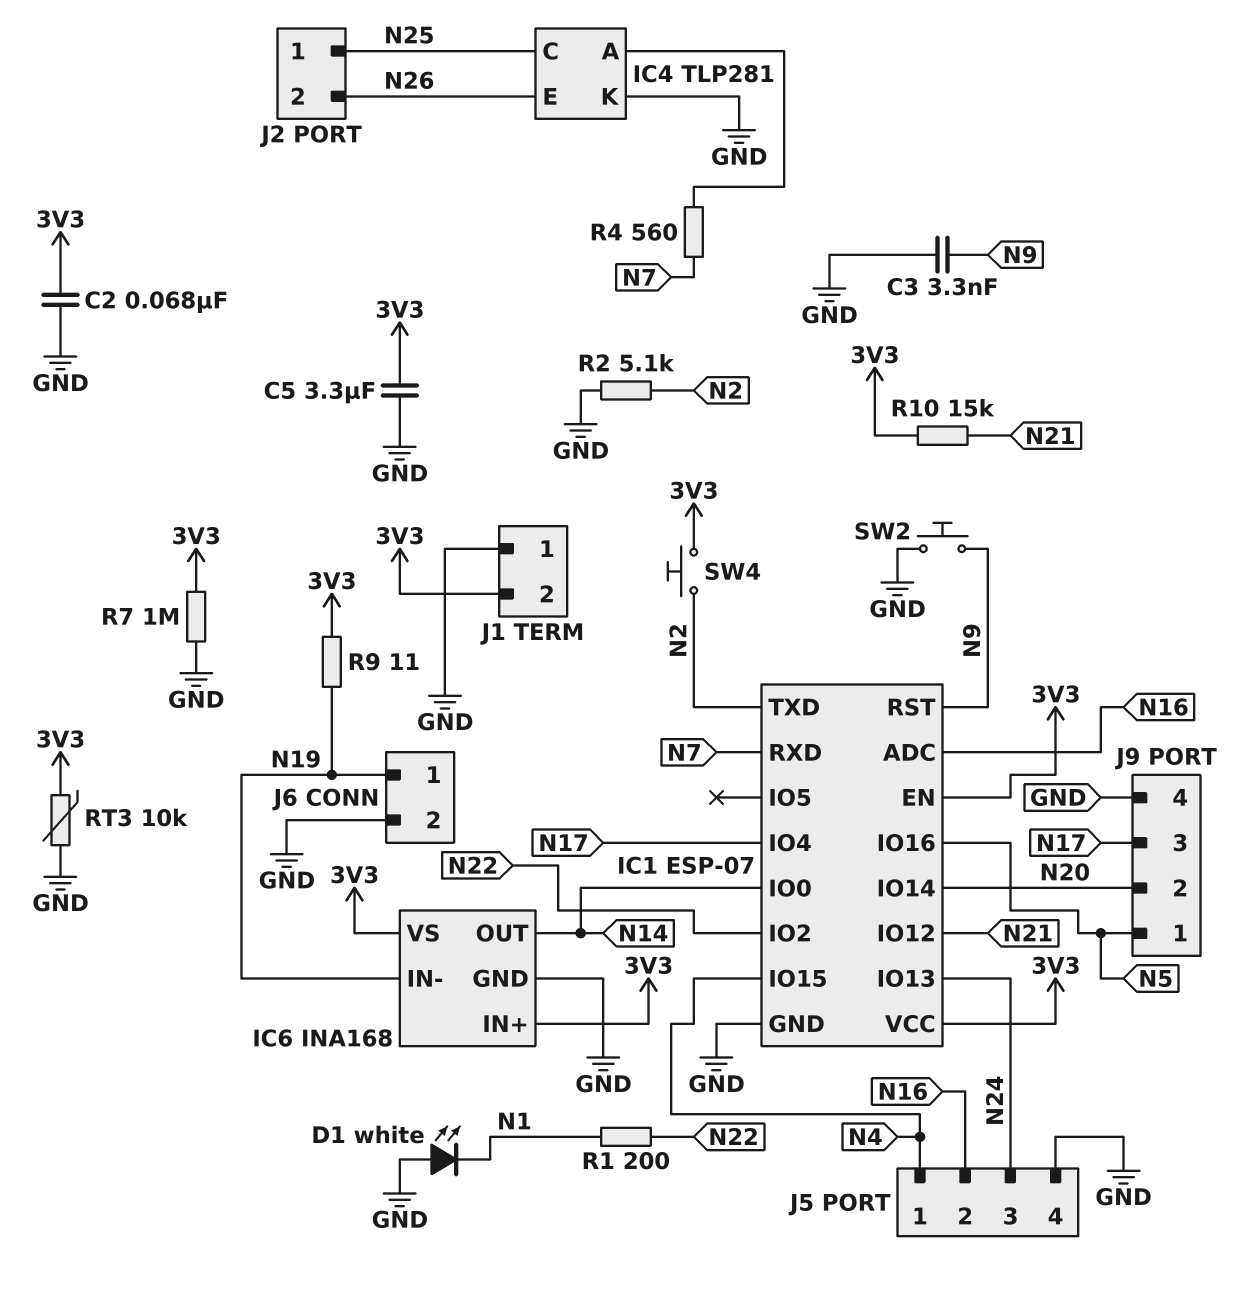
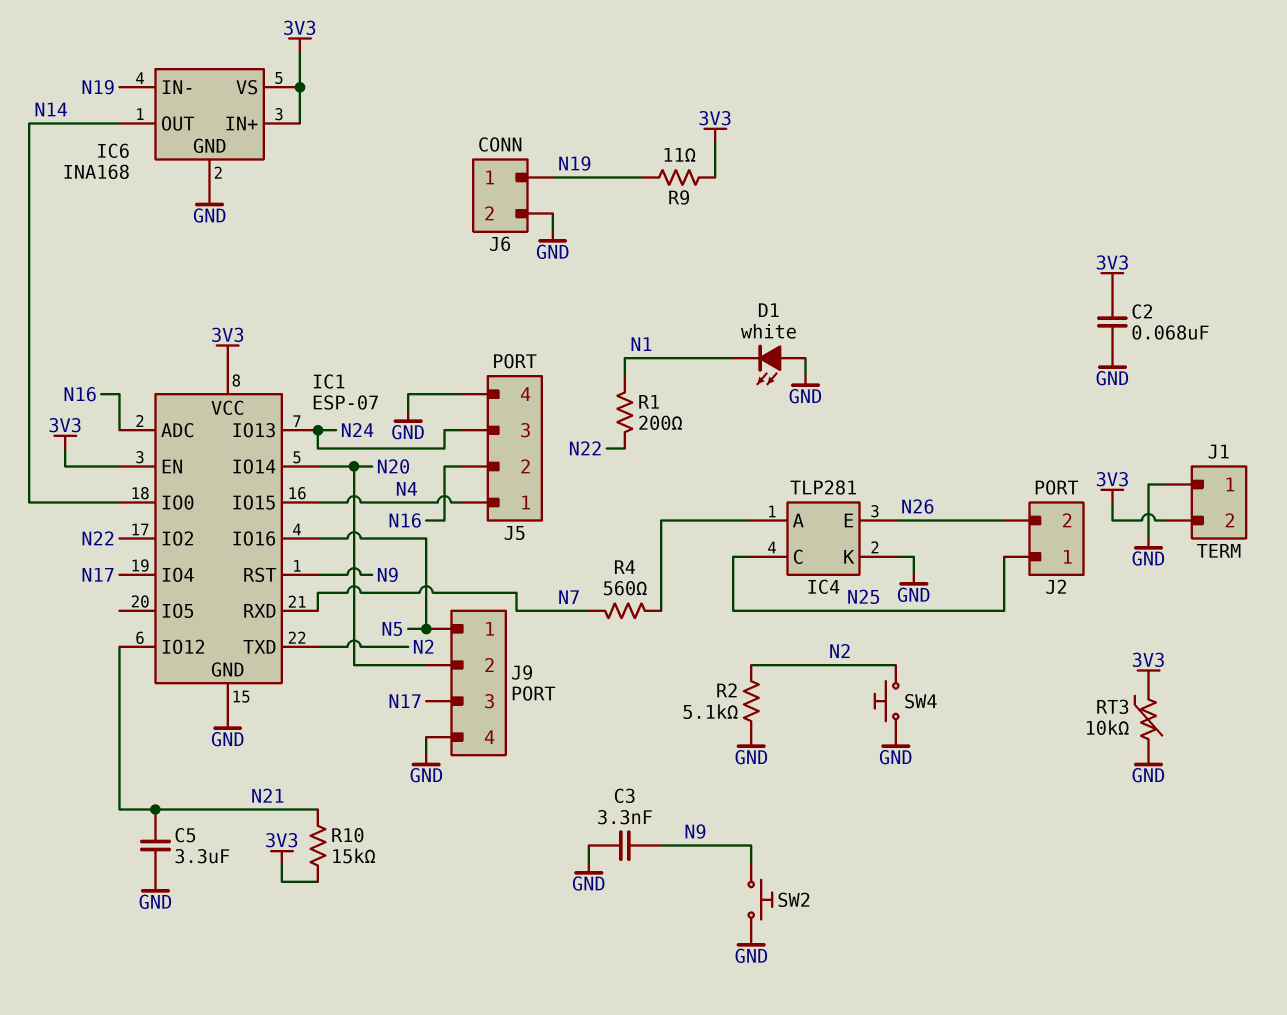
C5: 3.3uF (3V3, GND) -> 3.3uF (GND, N21)
R7: 1M (3V3, GND) -> none
SW4: button (3V3, N2) -> button (GND, N2)

